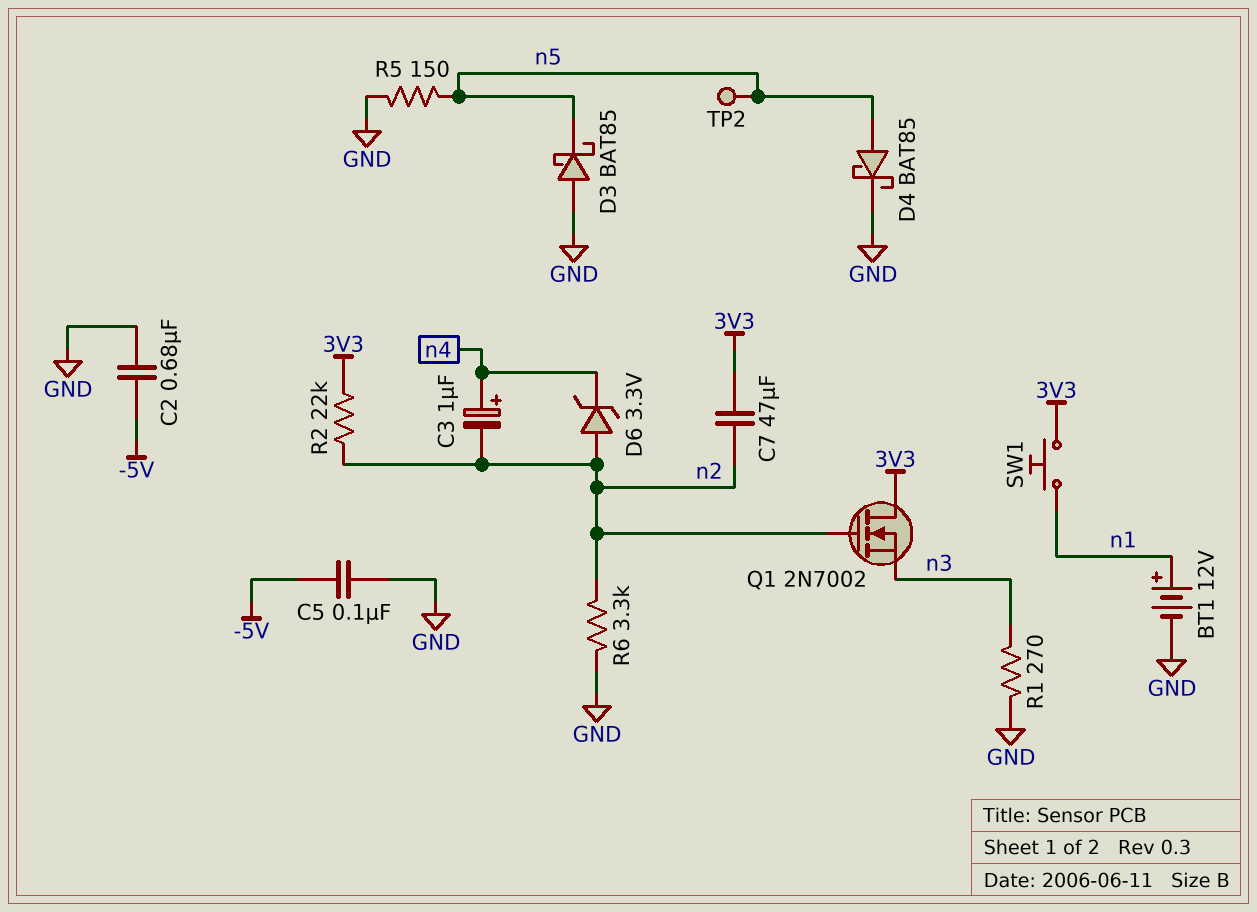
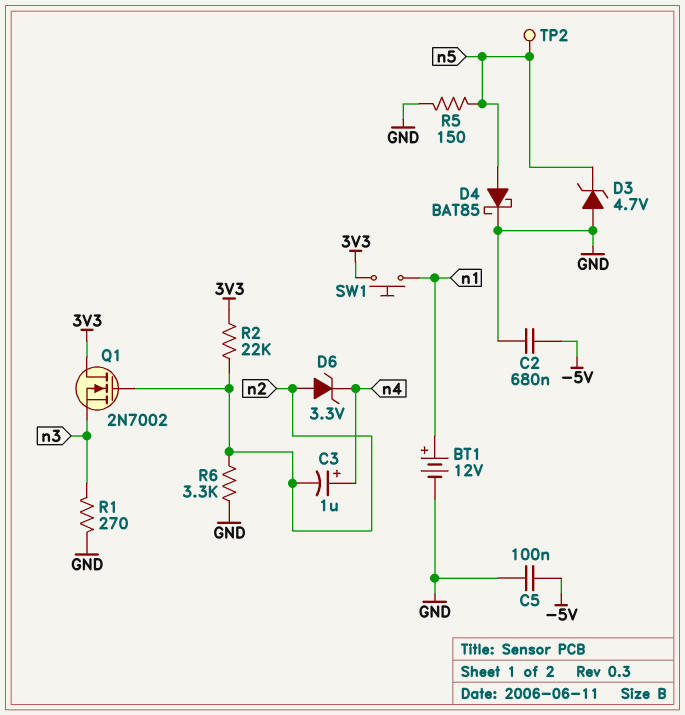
C7: 47uF (3V3, n2) -> none
D3: schottky BAT85 (A GND, K n5) -> zener 4.7V (A GND, K n5)

